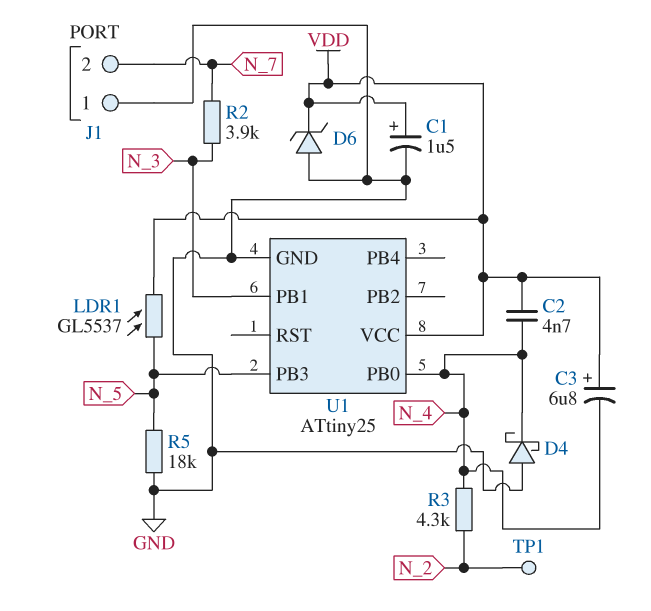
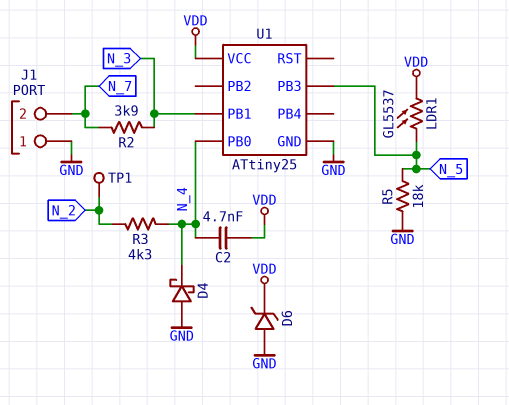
C1: 1.5uF (plus VDD, minus GND) -> none
C3: 6.8uF (plus VDD, minus N_4) -> none

